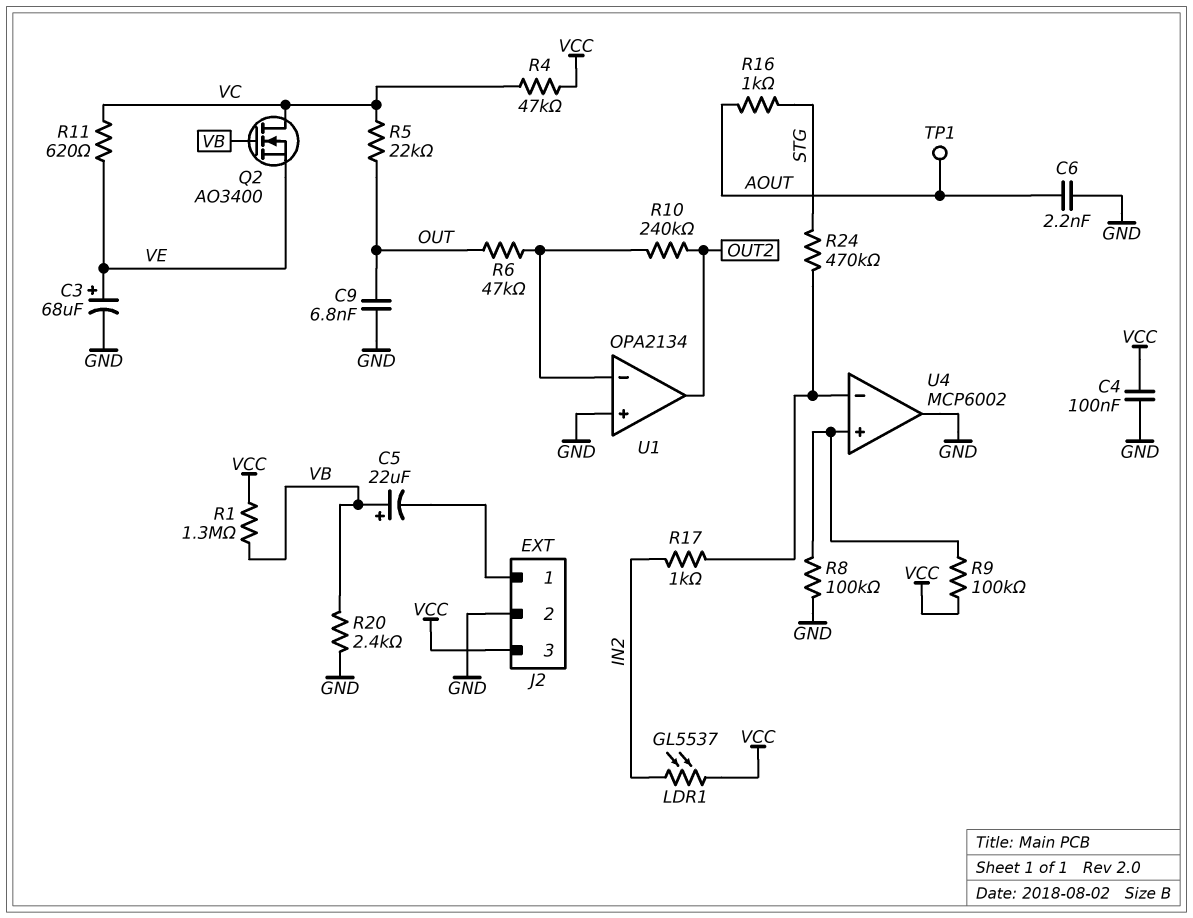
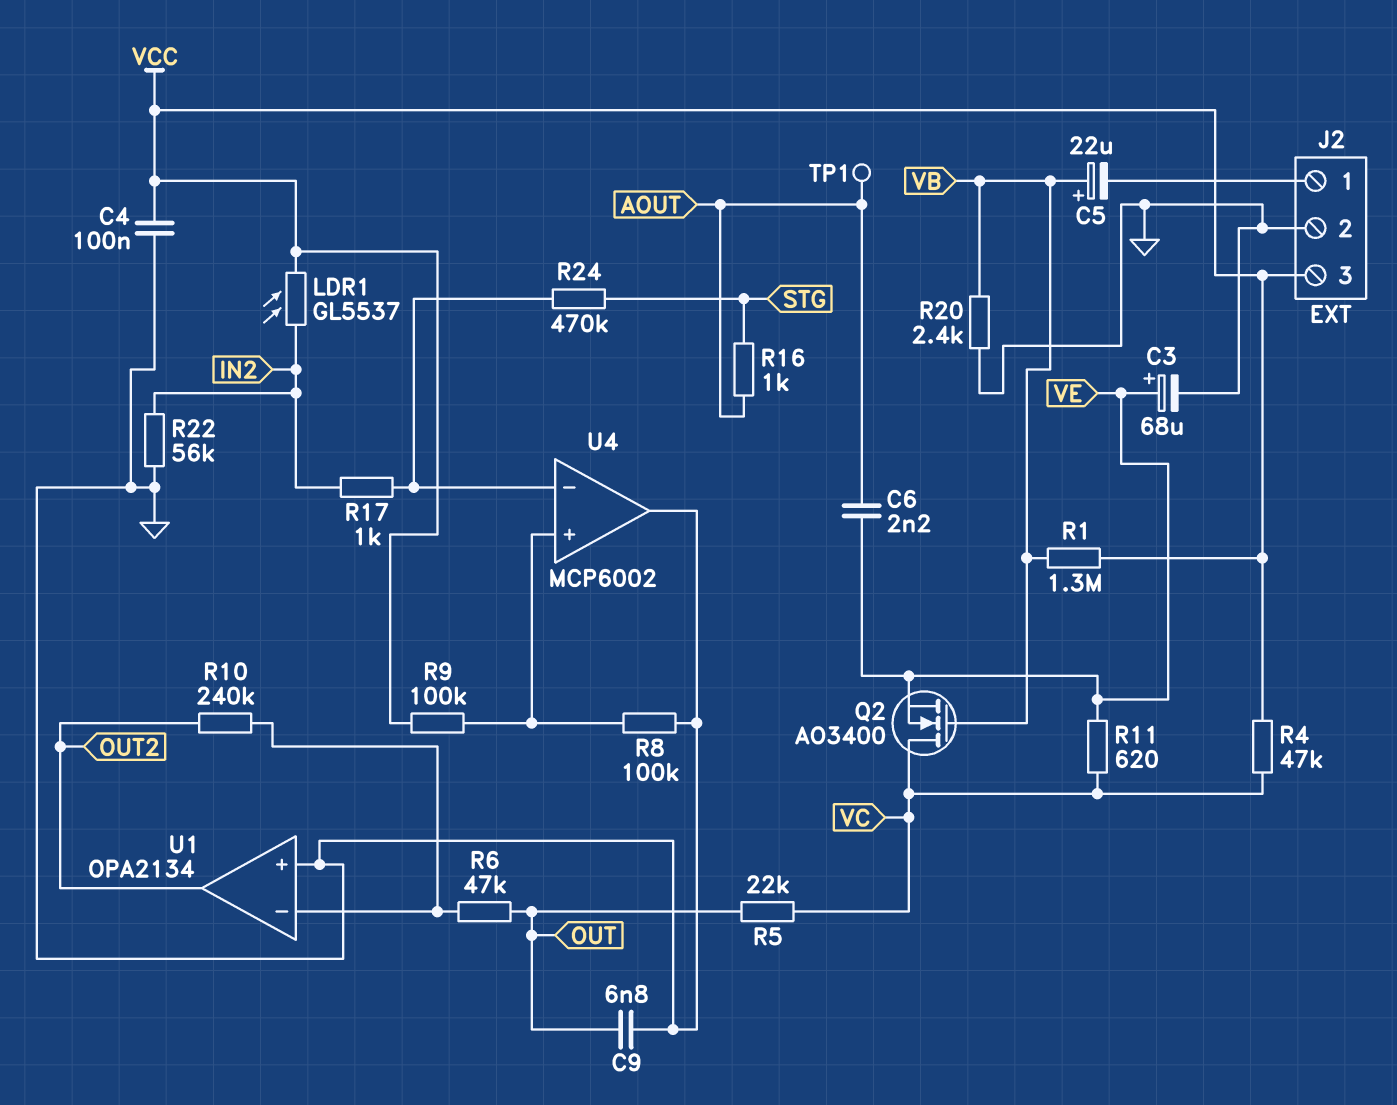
C6: 2.2nF (AOUT, GND) -> 2.2nF (AOUT, VE)
R22: none -> 56k (GND, IN2)

